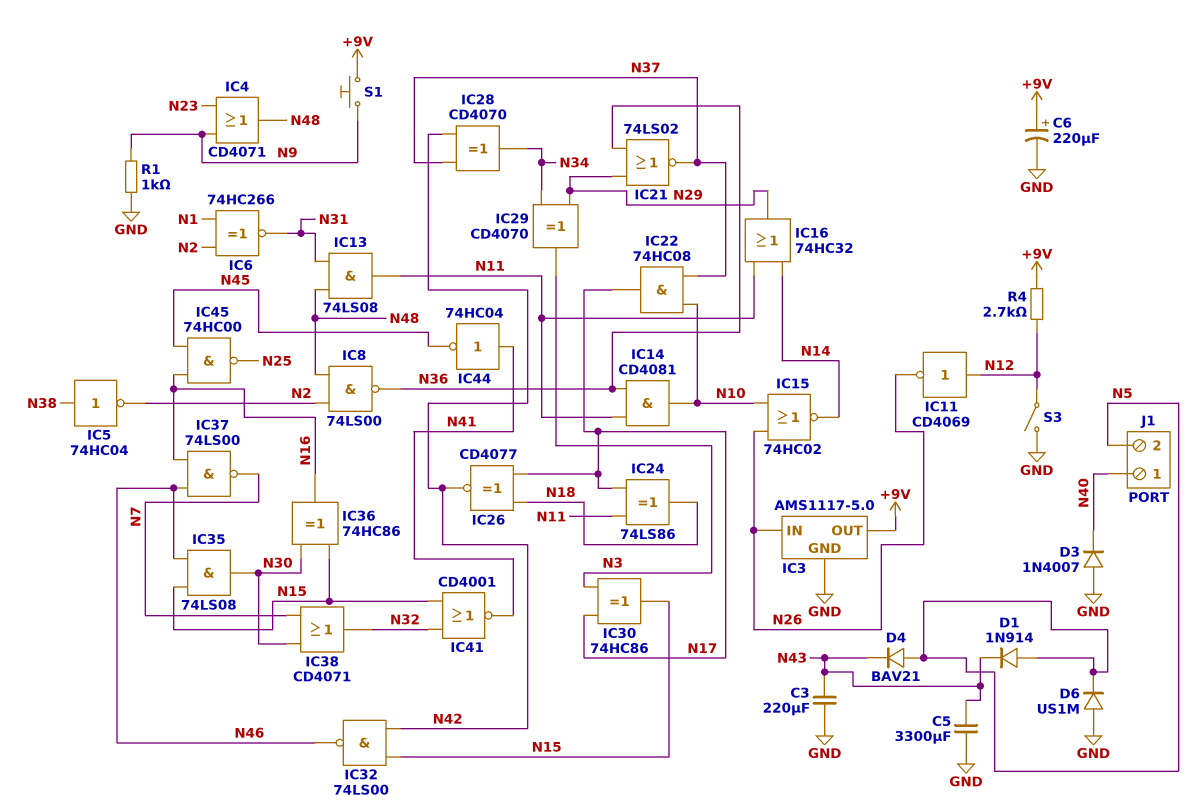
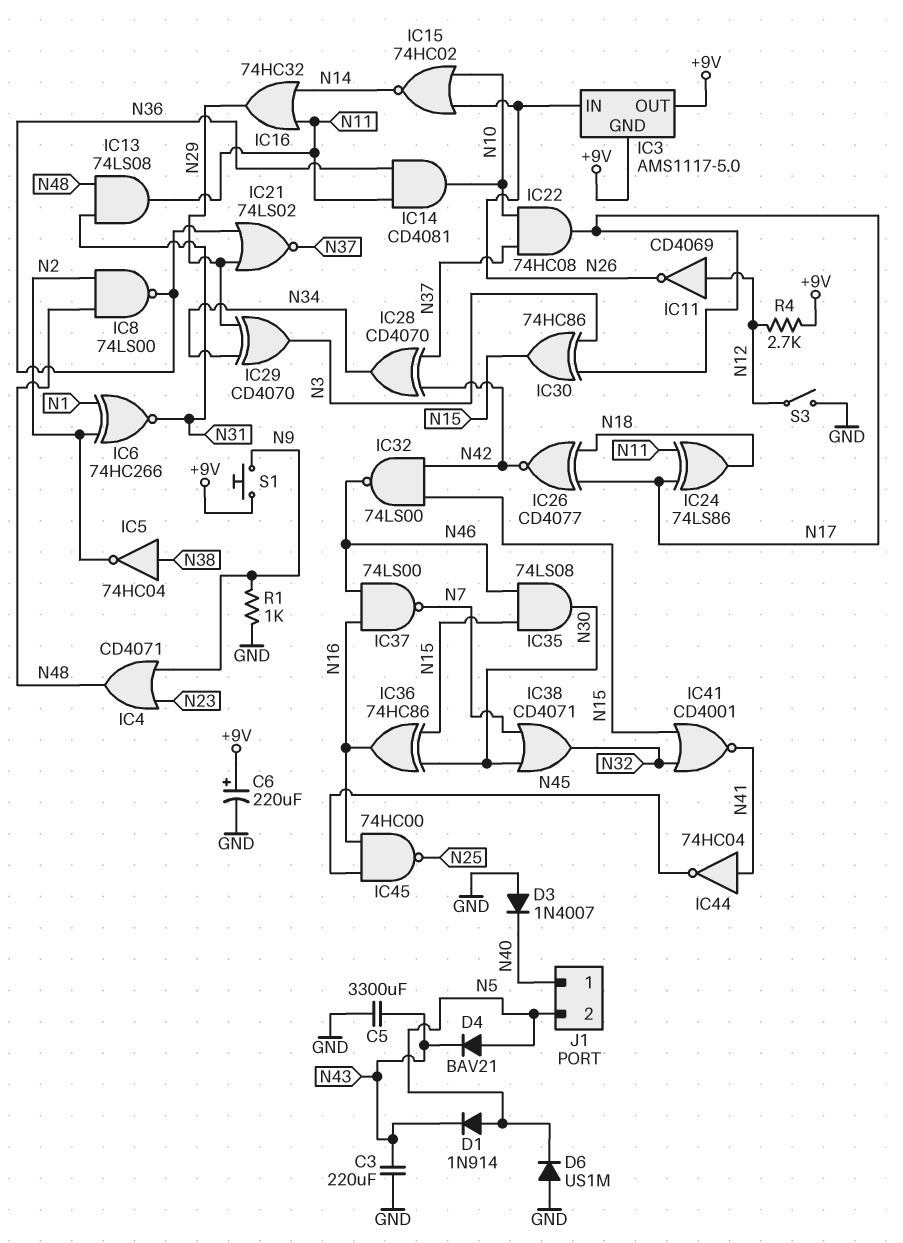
IC3 pin GND: GND -> +9V

